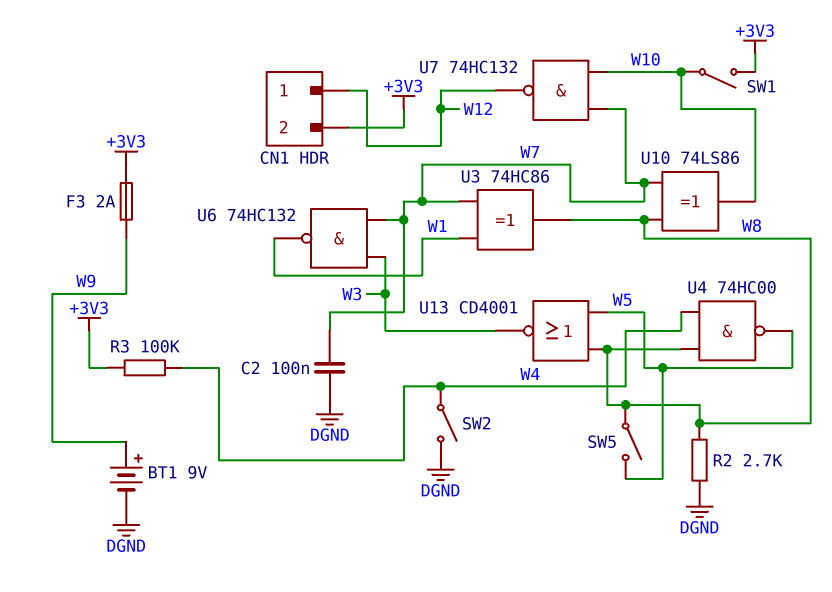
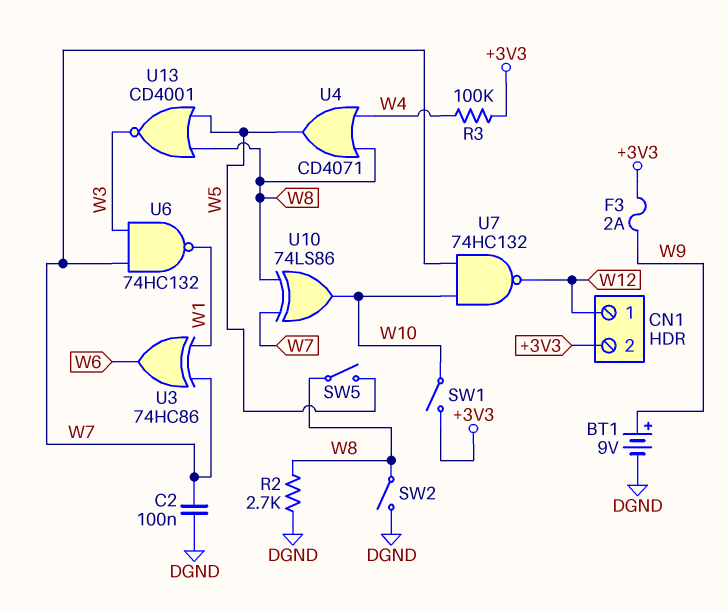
SW2: switch (DGND, W4) -> switch (DGND, W8)
U3: XOR 74HC86 (in W1, in W7, out W8) -> XOR 74HC86 (in W1, in W7, out W6)
U4: NAND 74HC00 (in W4, in W8, out W5) -> OR CD4071 (in W4, in W8, out W5)

